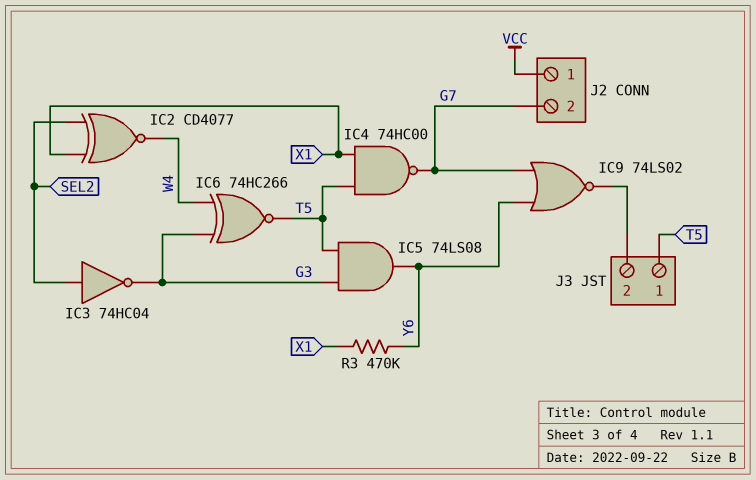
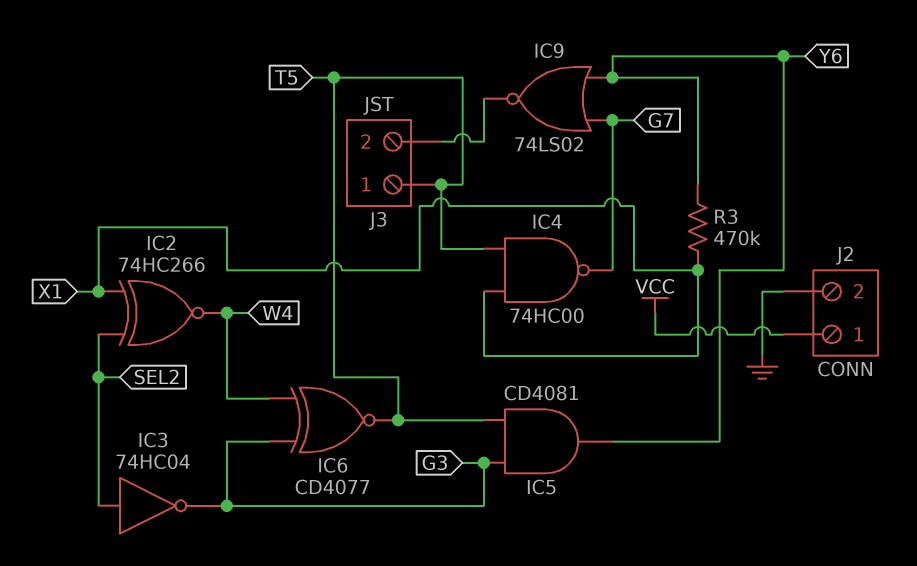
IC2: XNOR CD4077 (in SEL2, in X1, out W4) -> XNOR 74HC266 (in SEL2, in X1, out W4)
IC5: AND 74LS08 (in G3, in T5, out Y6) -> AND CD4081 (in G3, in T5, out Y6)
IC6: XNOR 74HC266 (in G3, in W4, out T5) -> XNOR CD4077 (in G3, in W4, out T5)
J2 pin 2: G7 -> GND

